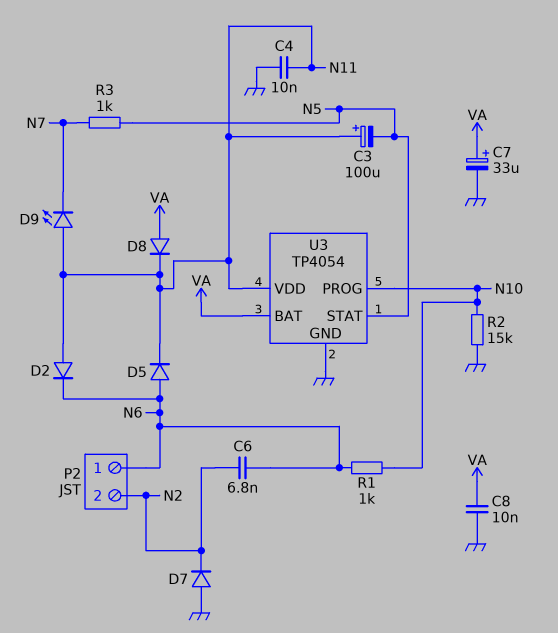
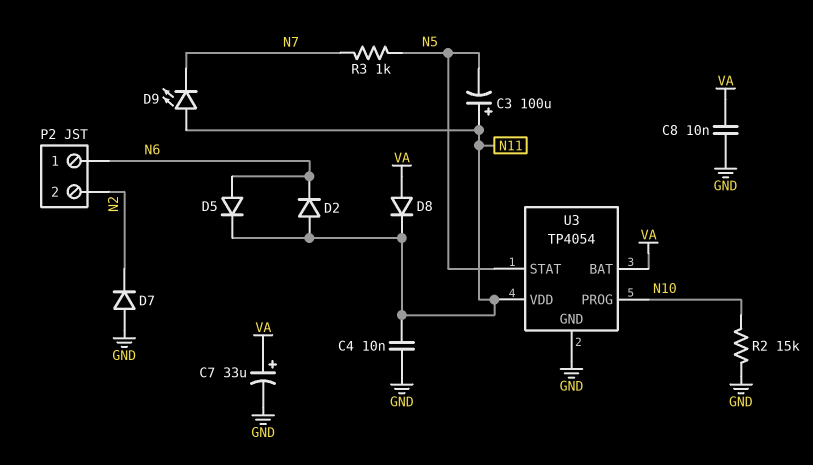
C6: 6.8nF (N2, N6) -> none
R1: 1k (N6, N10) -> none

